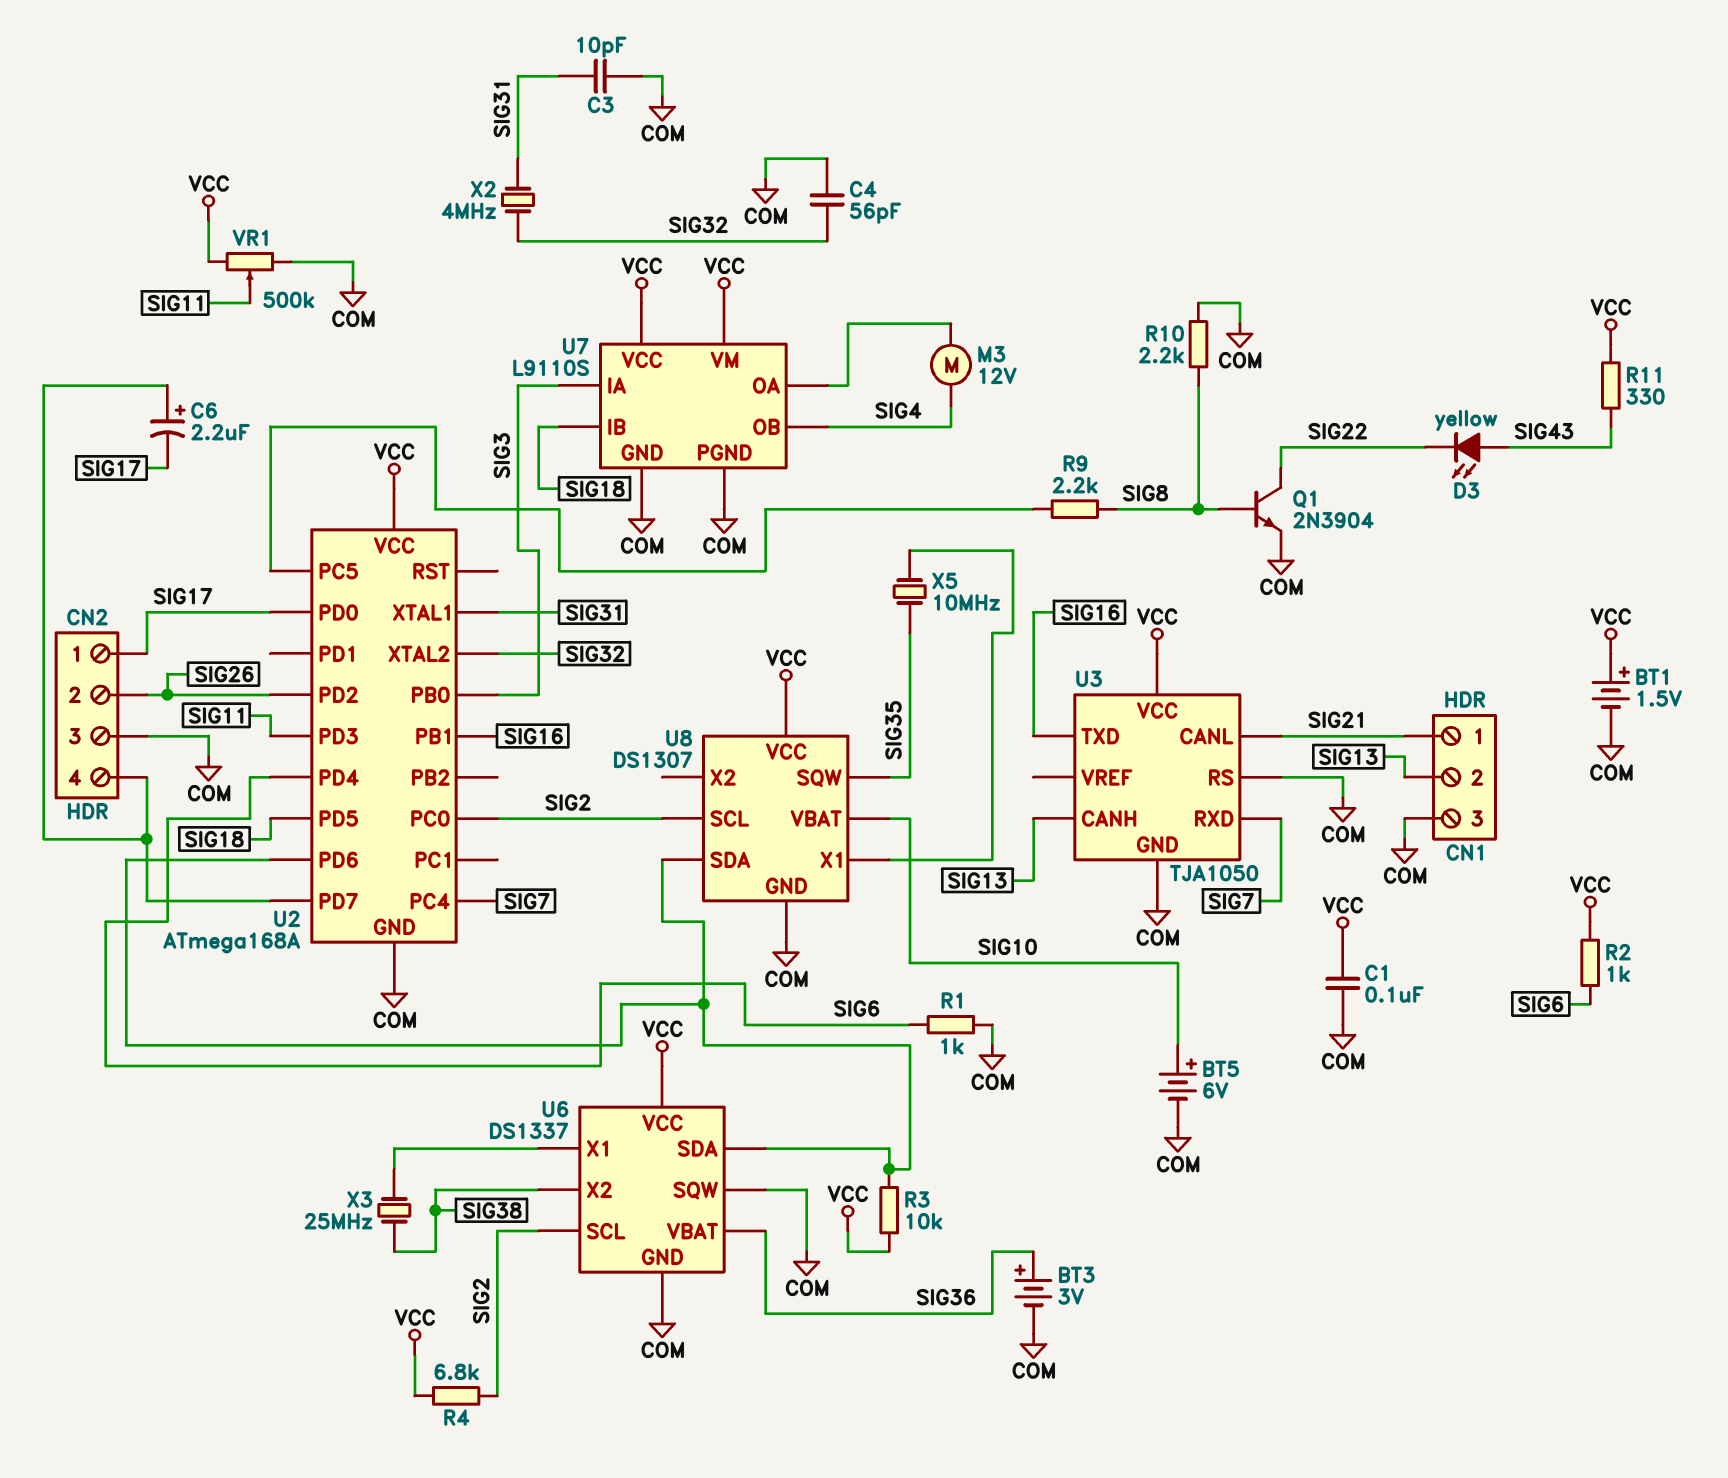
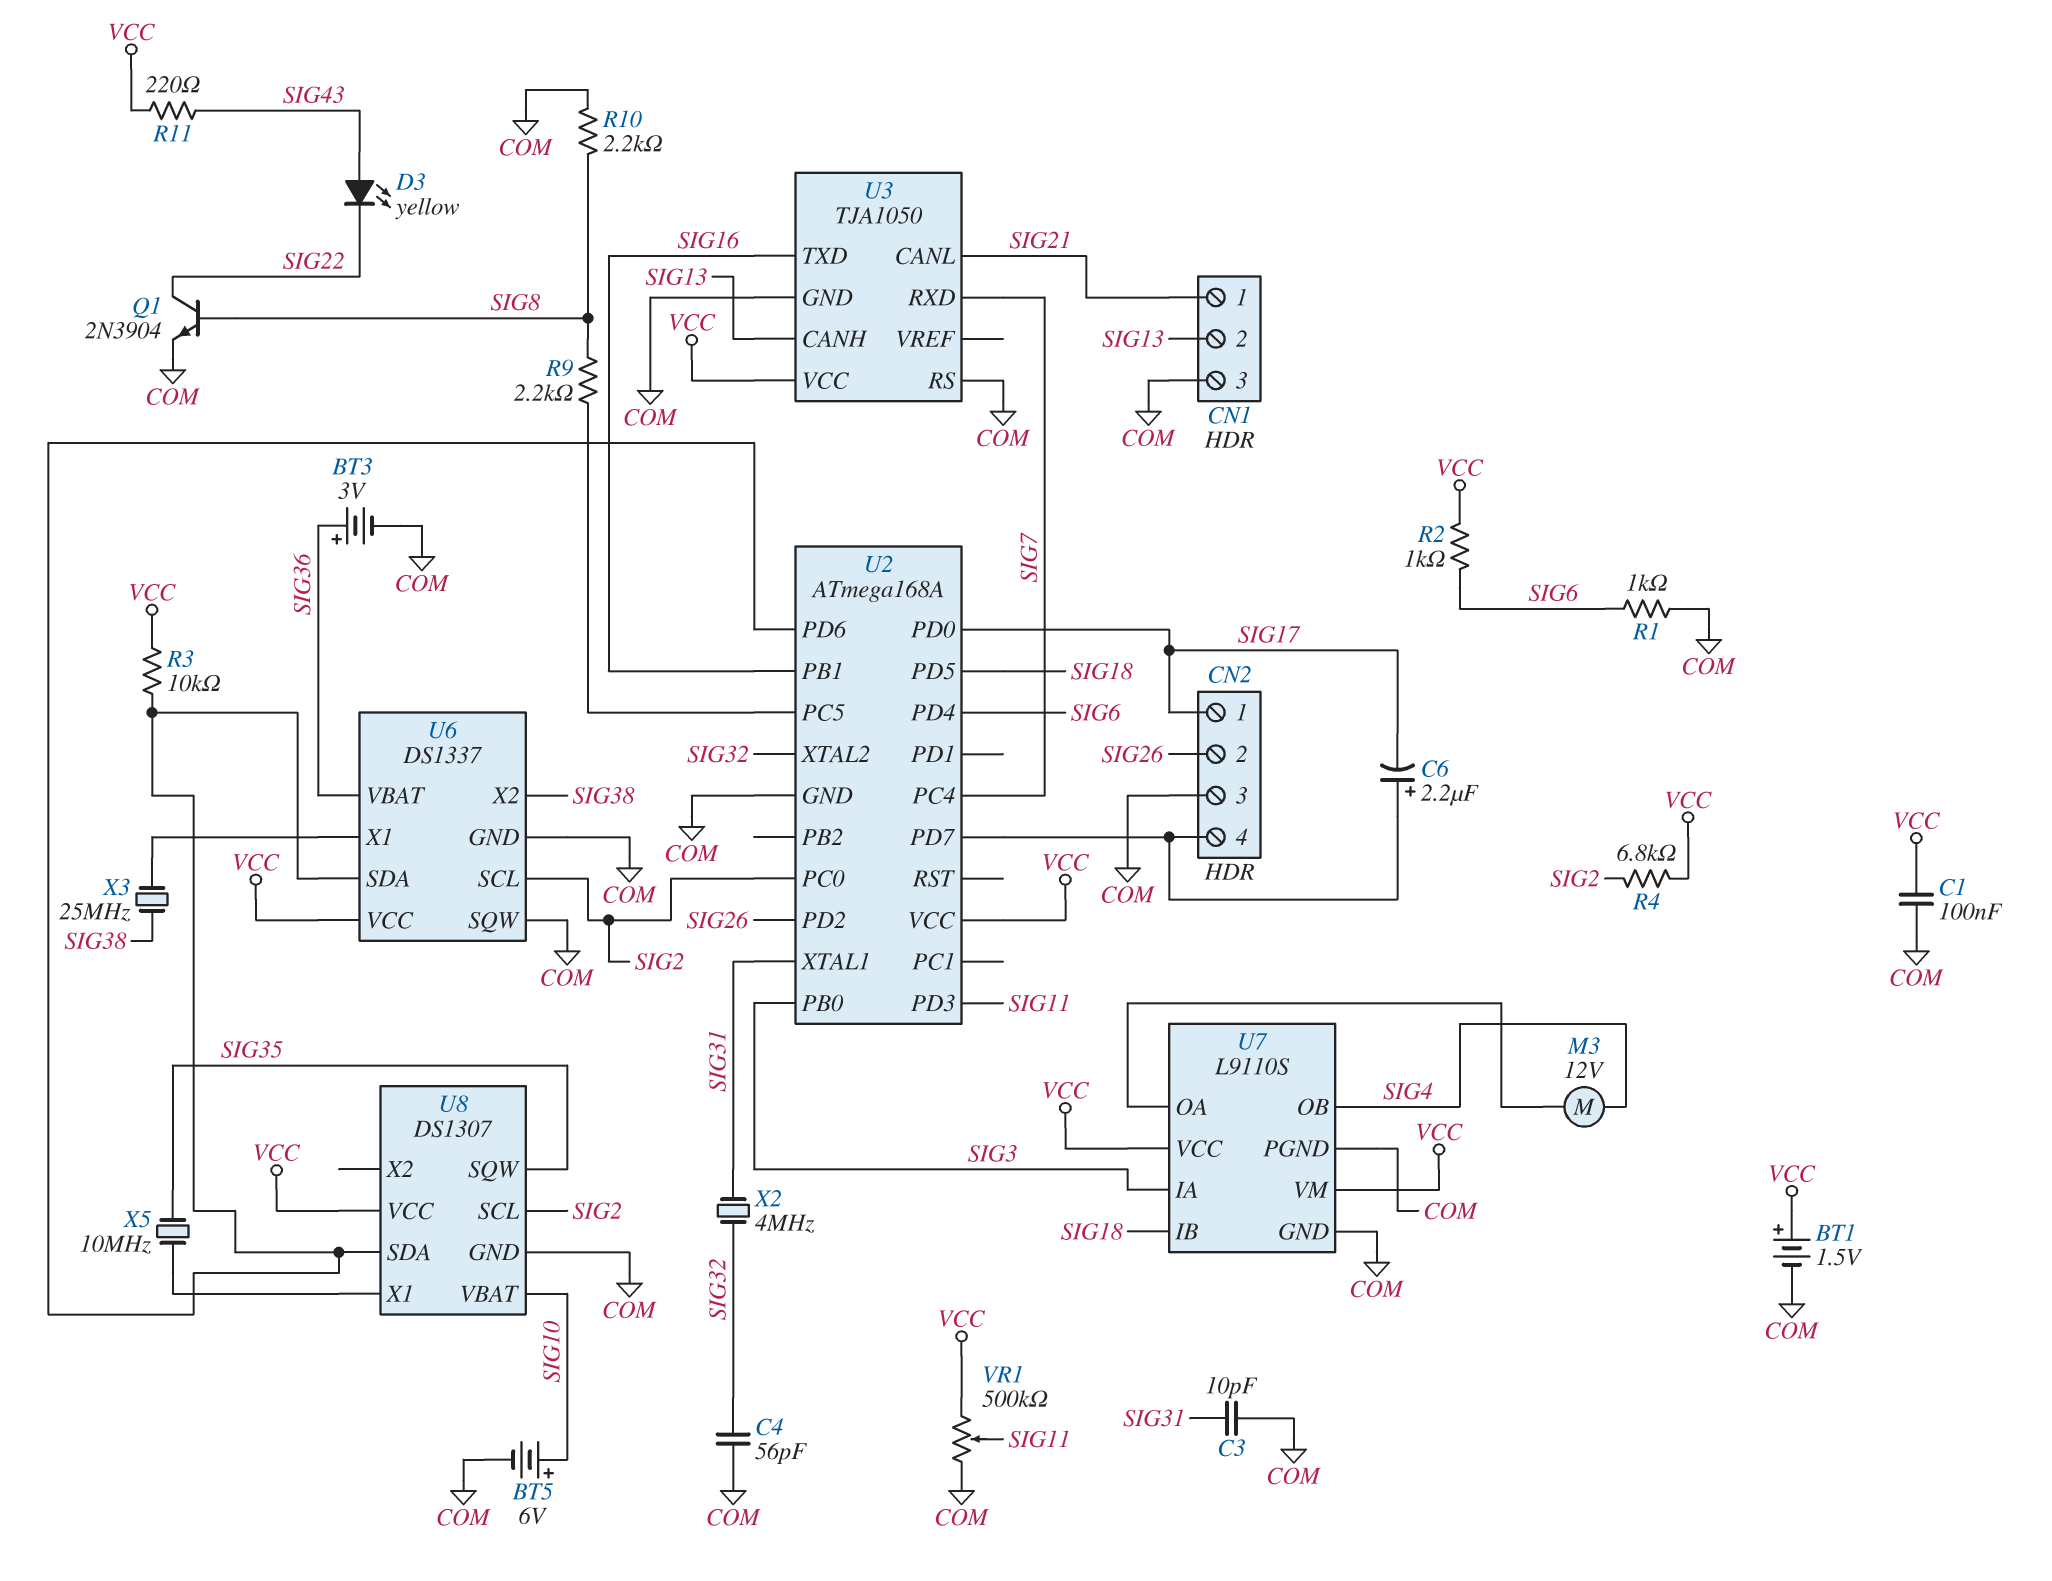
R11: 330 (SIG43, VCC) -> 220 (SIG43, VCC)

